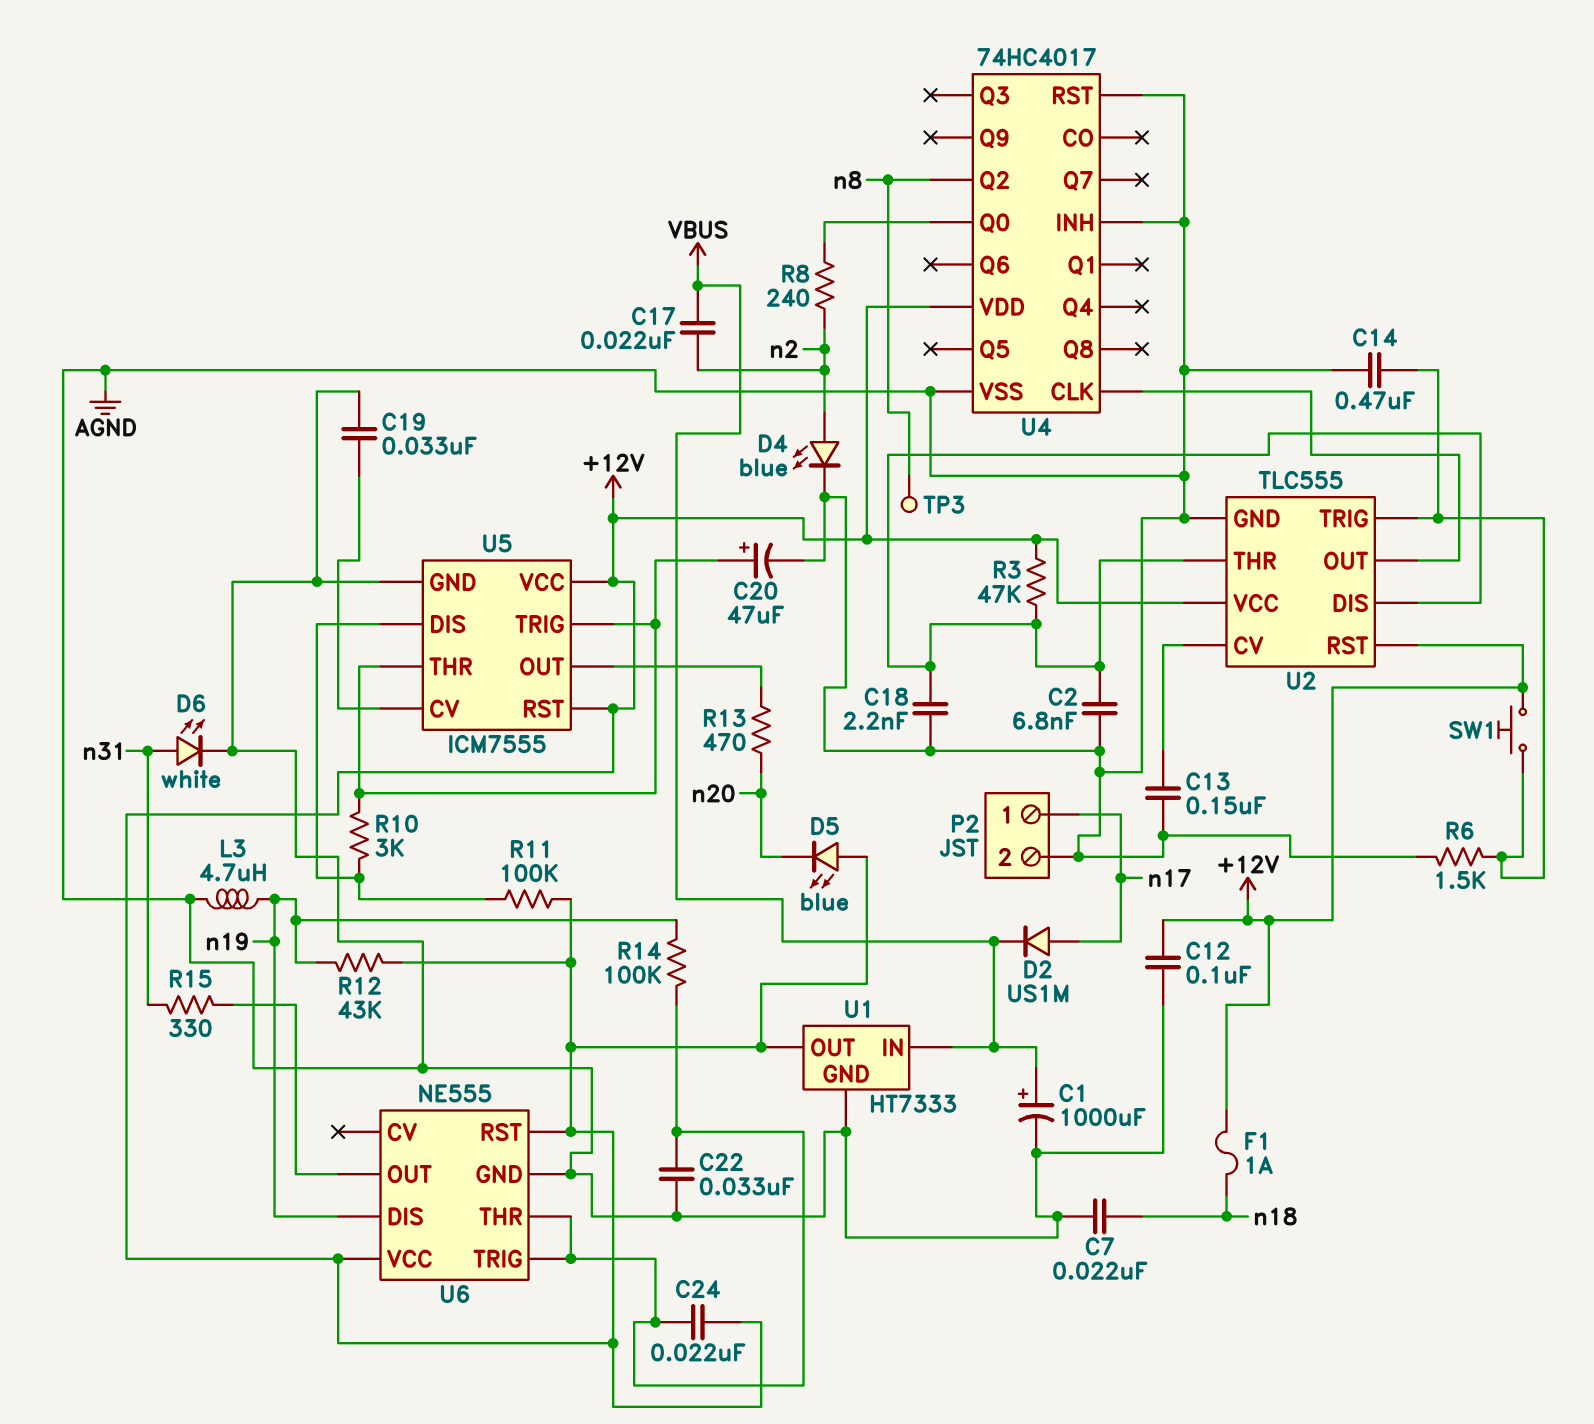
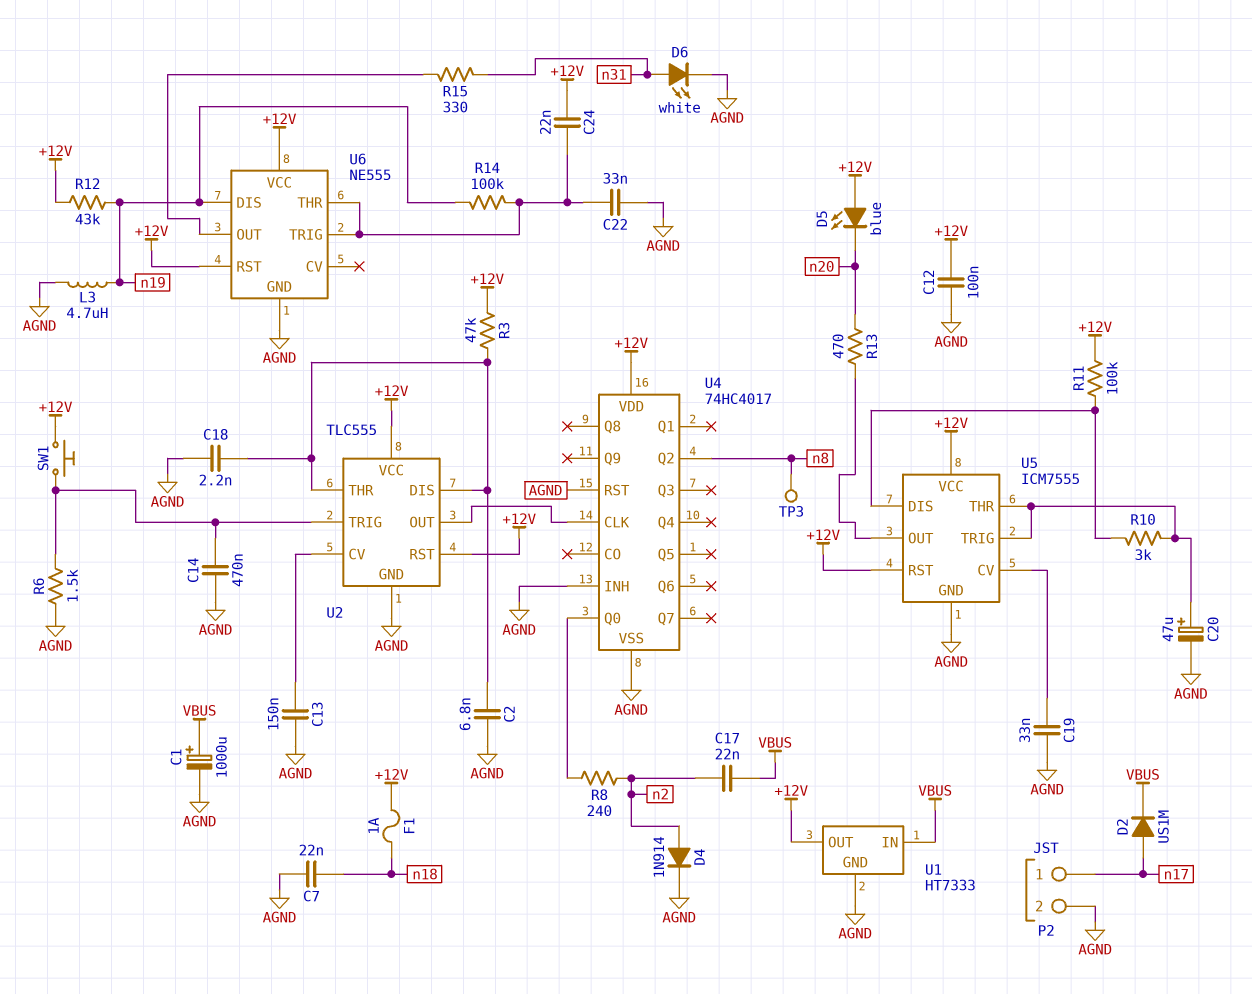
D4: LED blue (A n2, K AGND) -> diode 1N914 (A n2, K AGND)

